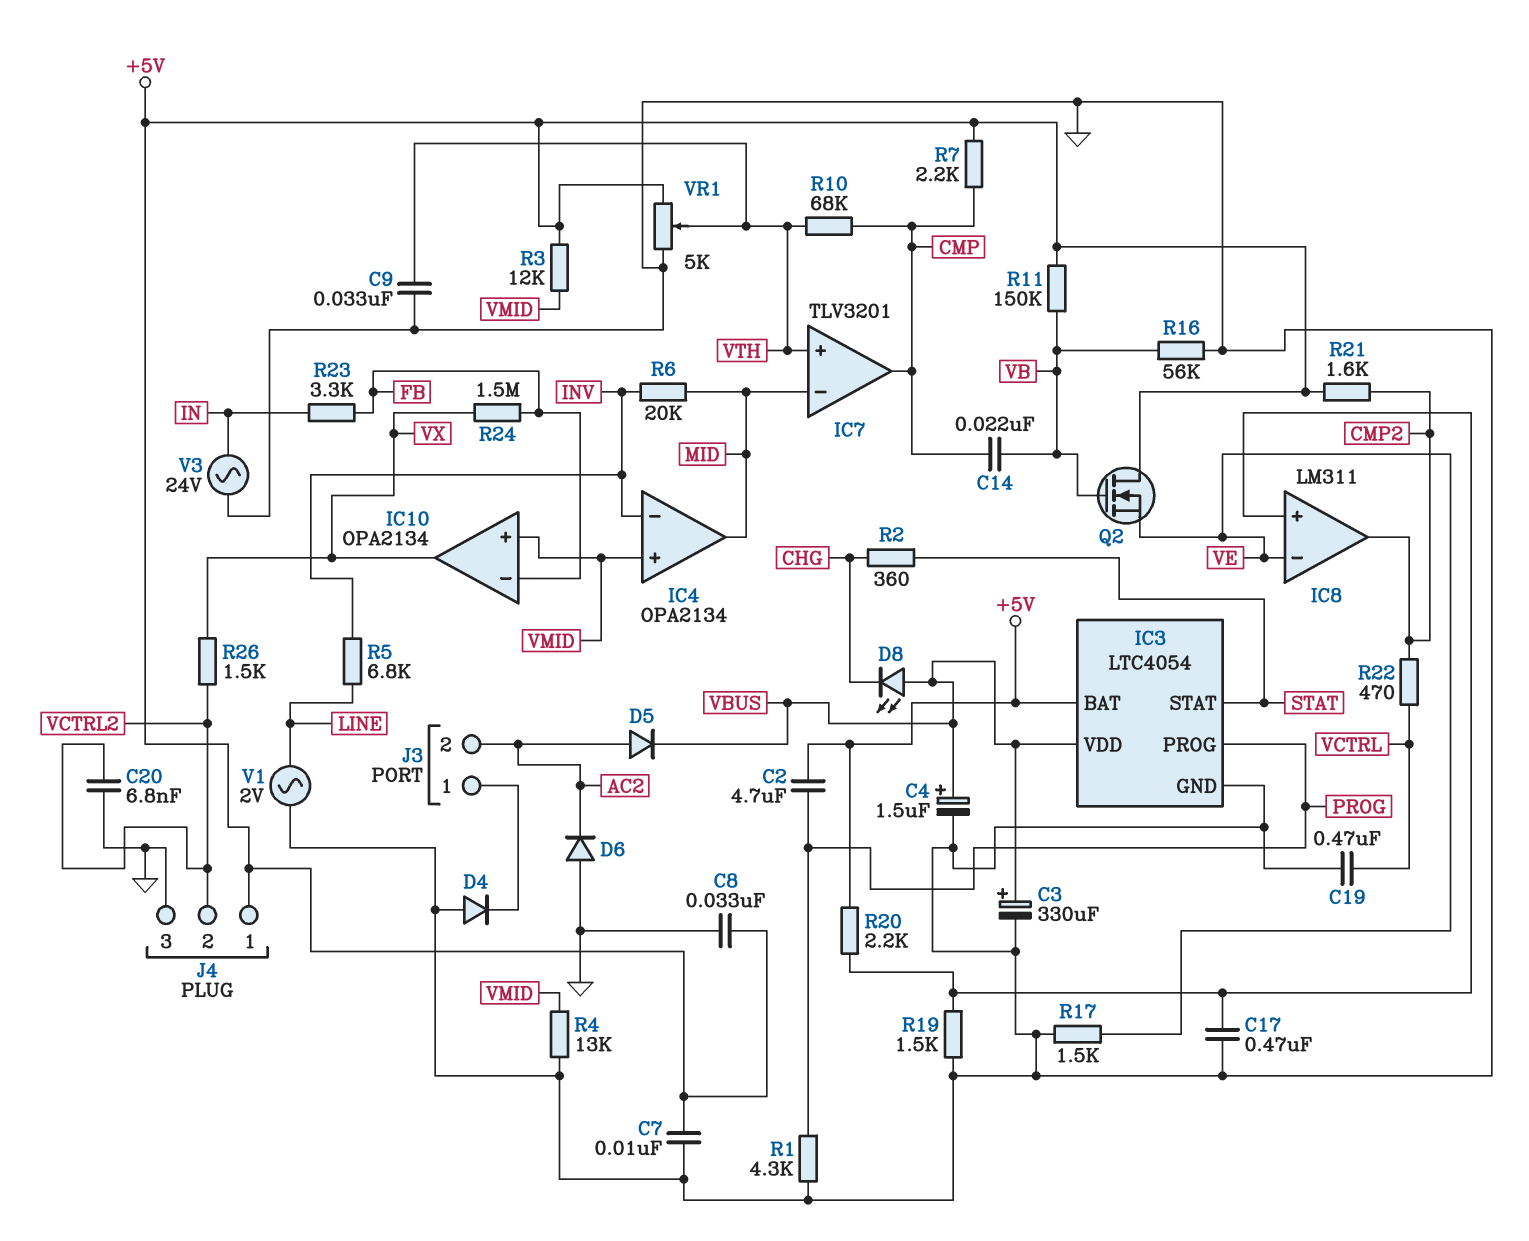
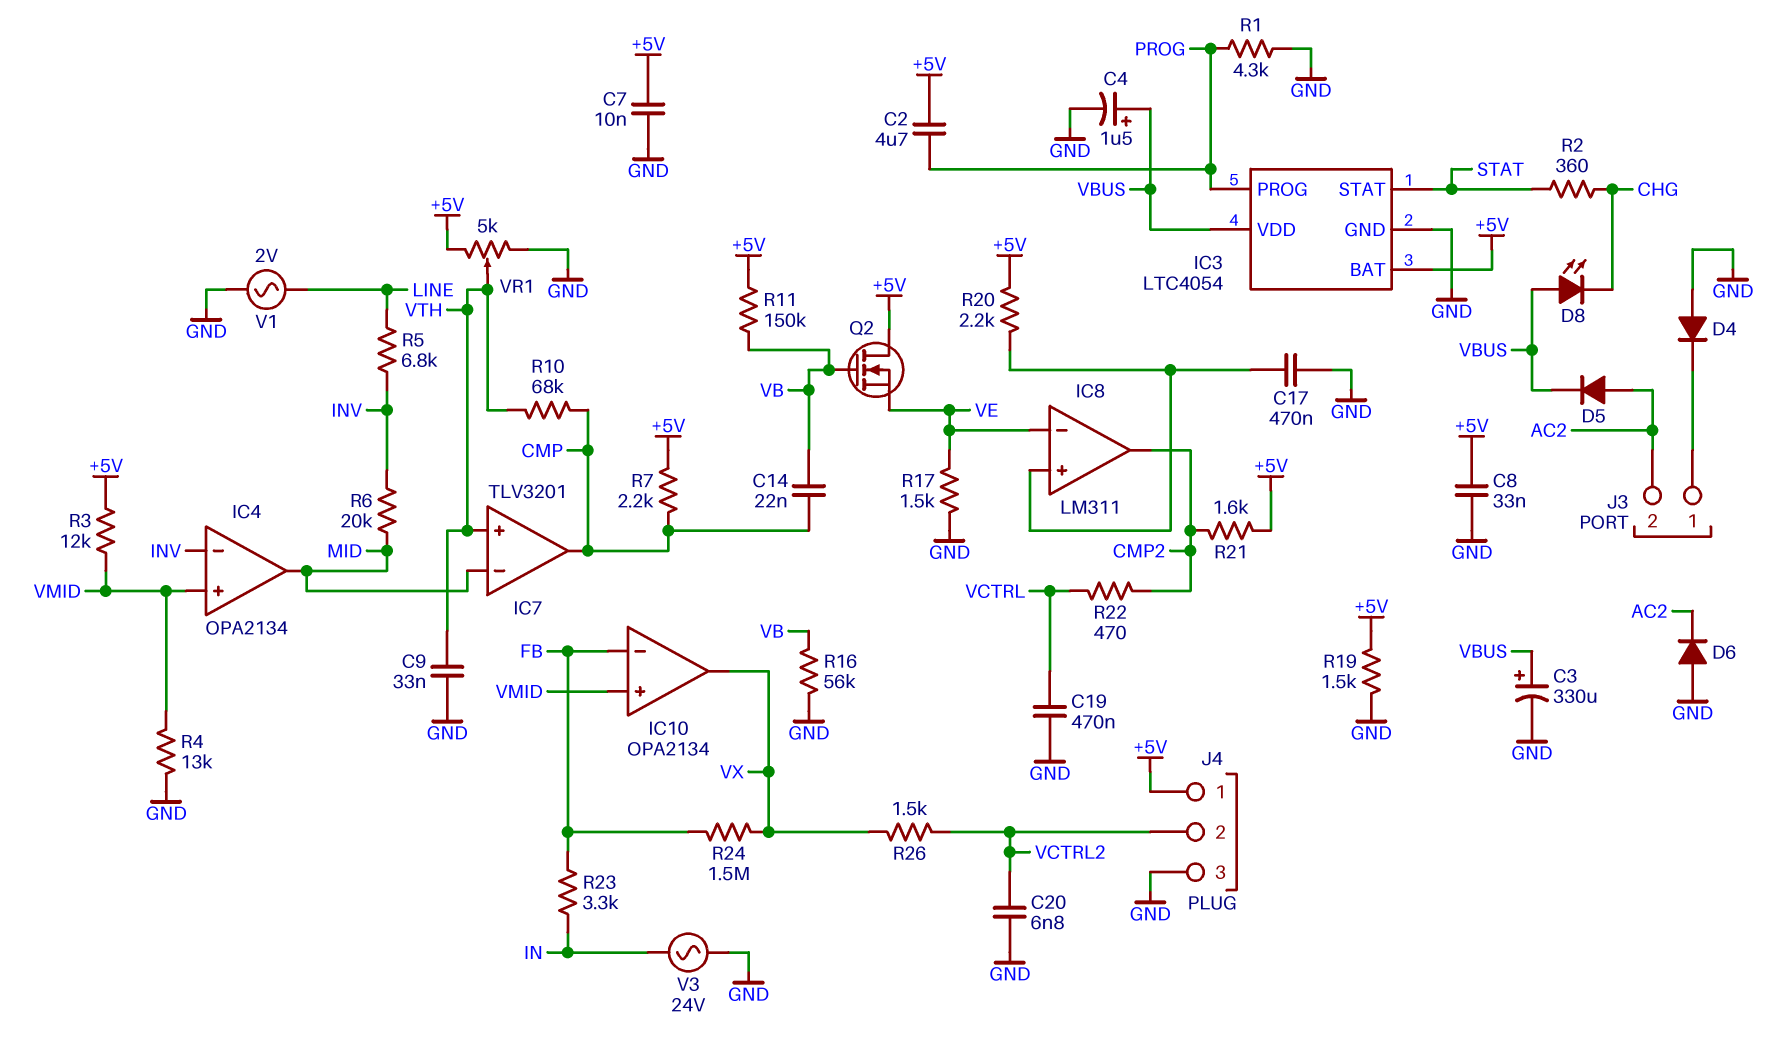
R19: 1.5k (GND, IC8/in+) -> 1.5k (+5V, GND)

